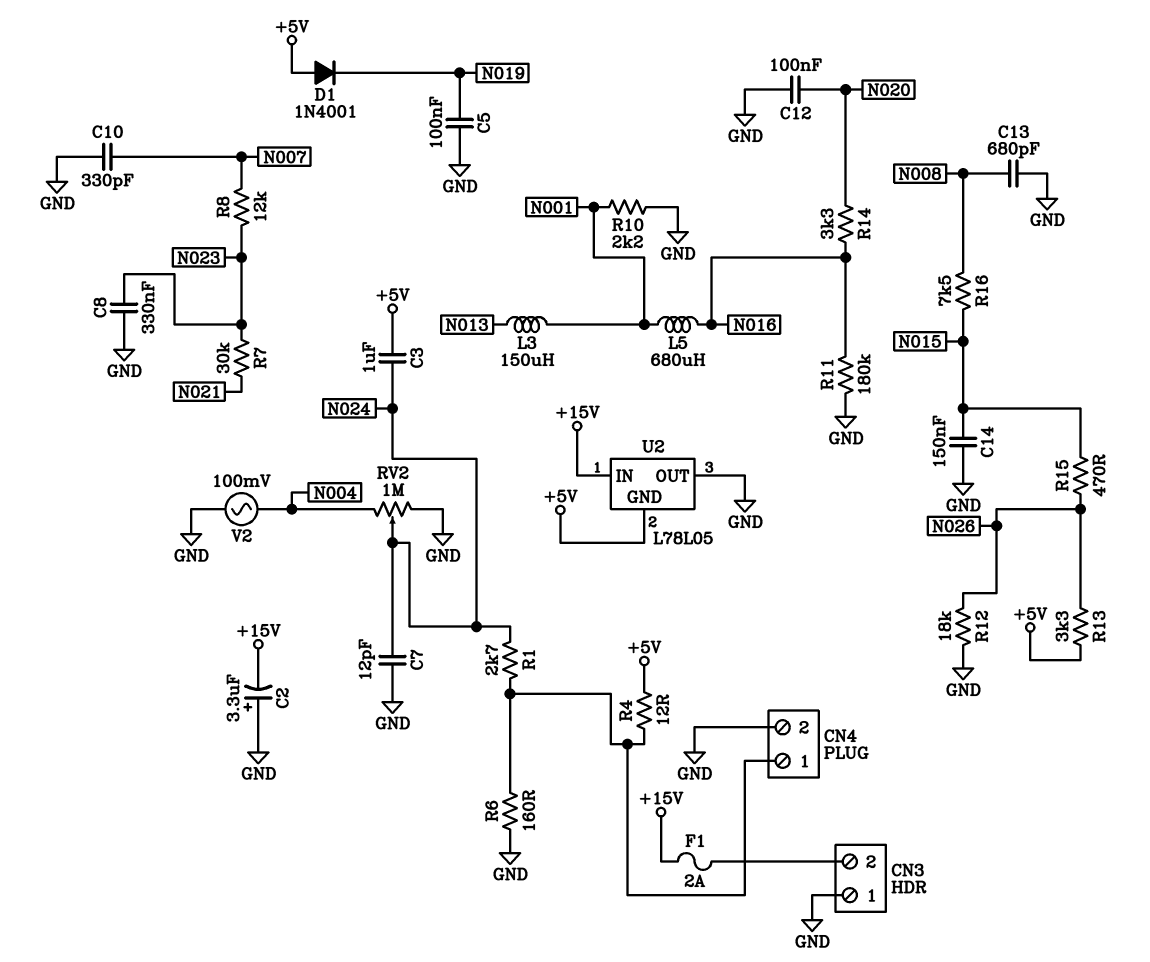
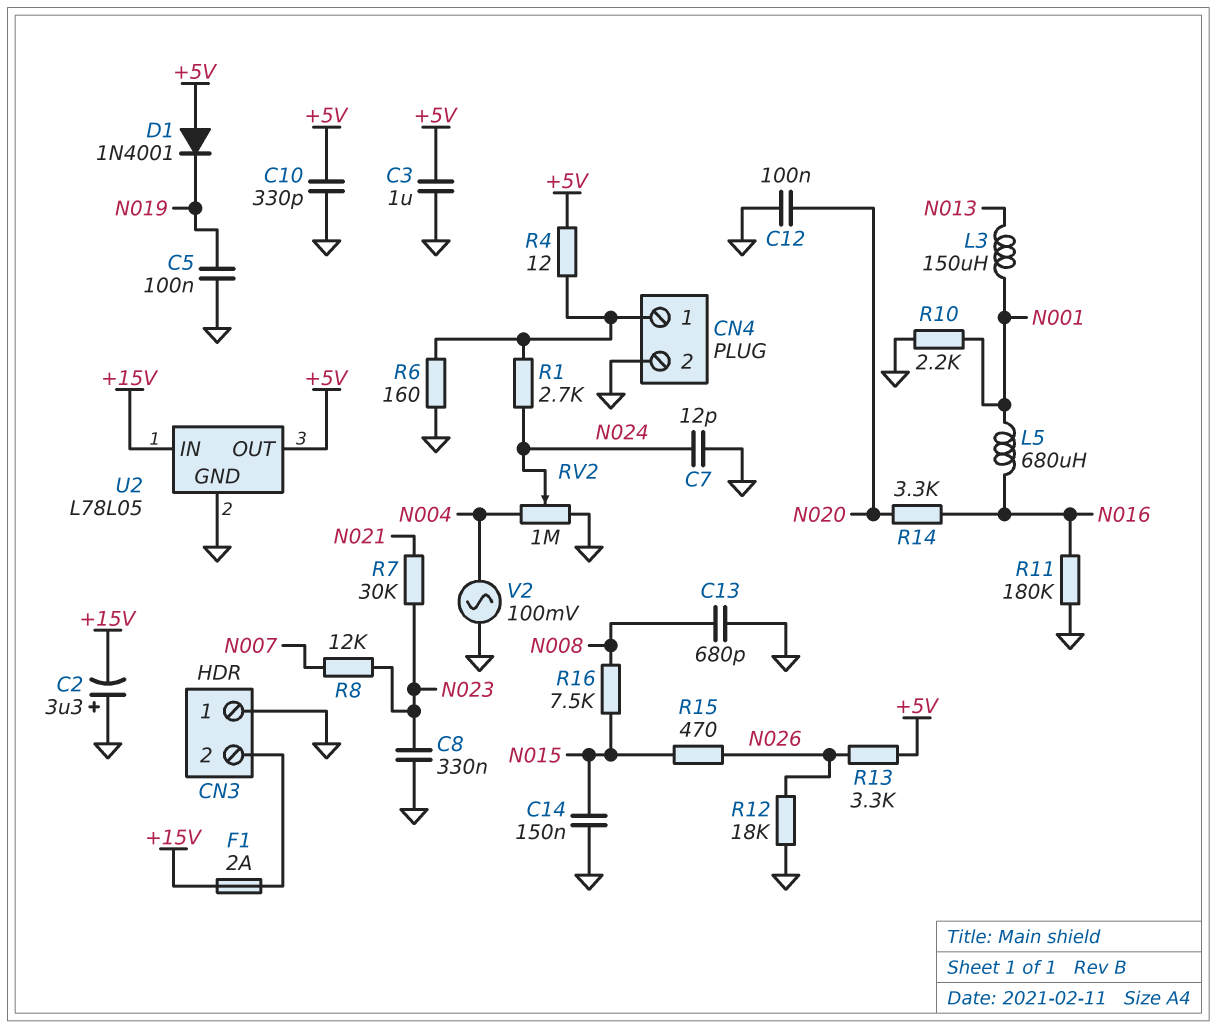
C3: 1uF (+5V, N024) -> 1uF (+5V, GND)
C10: 330pF (GND, N007) -> 330pF (+5V, GND)
U2 pin GND: +5V -> GND
U2 pin OUT: GND -> +5V

